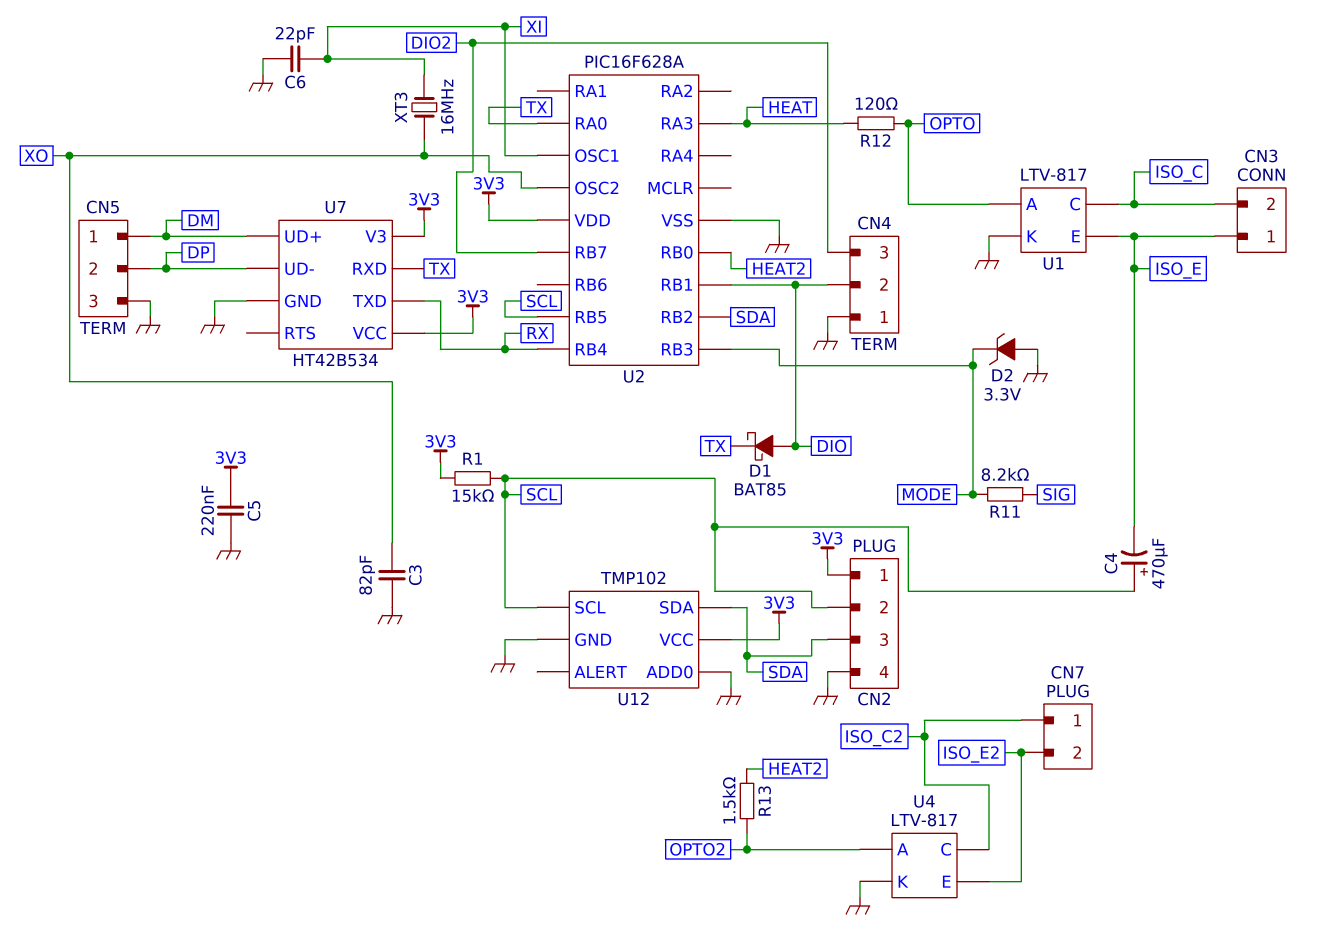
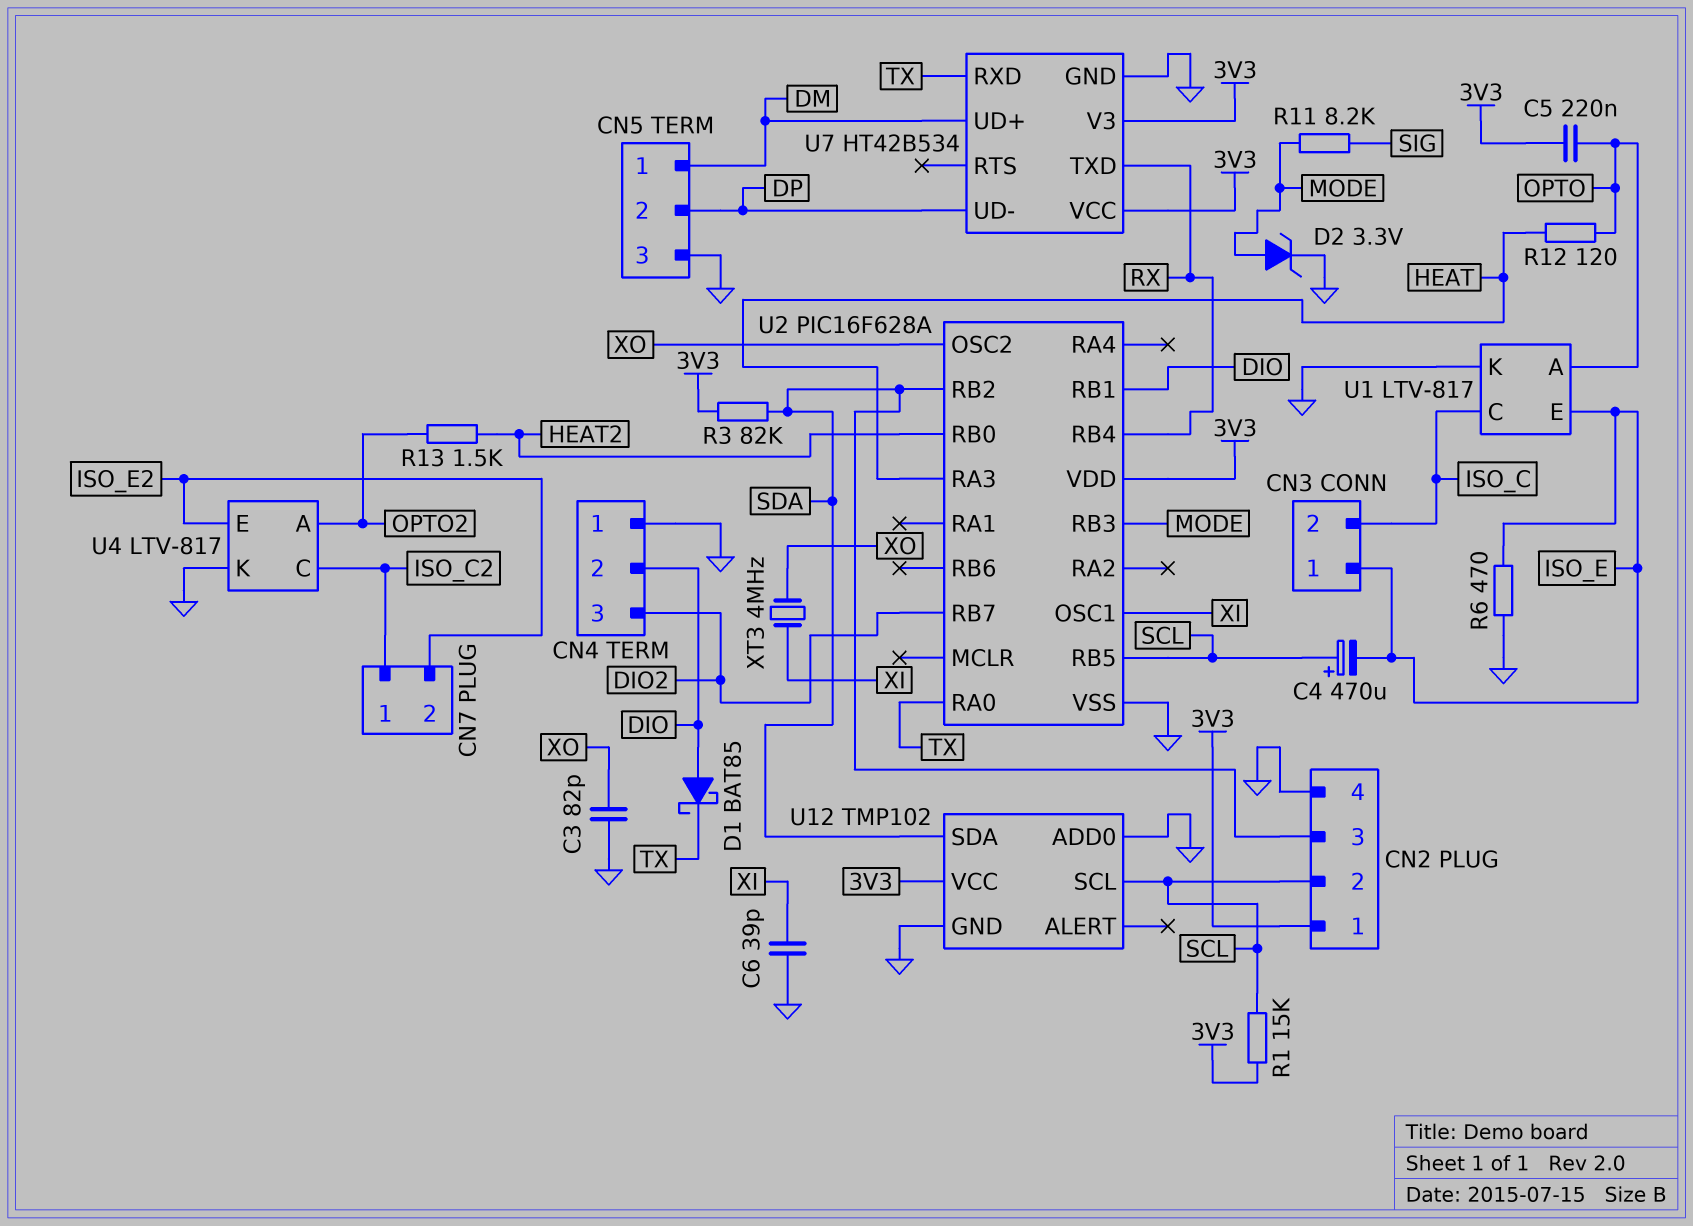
C5: 220nF (3V3, GND) -> 220nF (3V3, OPTO)
C6: 22pF (GND, XI) -> 39pF (GND, XI)
D2: zener 3.3V (A GND, K MODE) -> zener 3.3V (A MODE, K GND)
R3: none -> 82k (3V3, SDA)
R6: none -> 470 (GND, ISO_E)
XT3: 16MHz (XI, XO) -> 4MHz (XI, XO)

